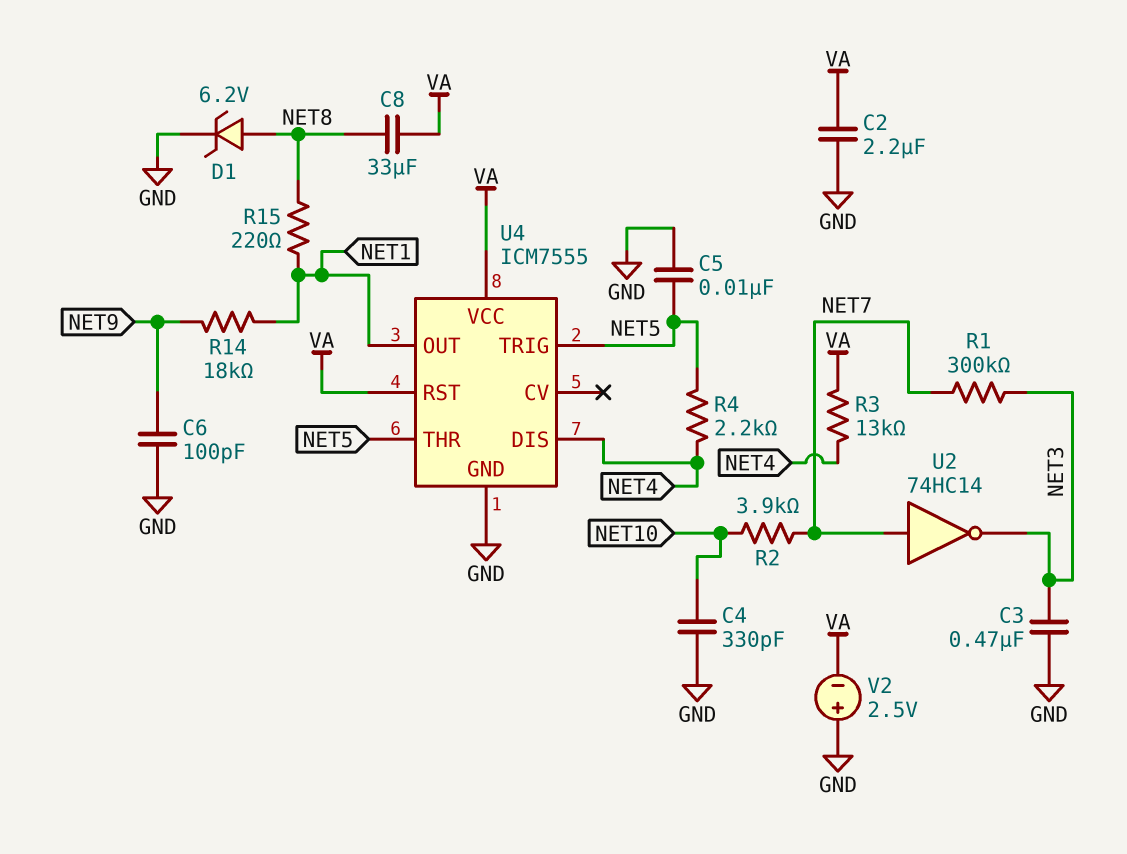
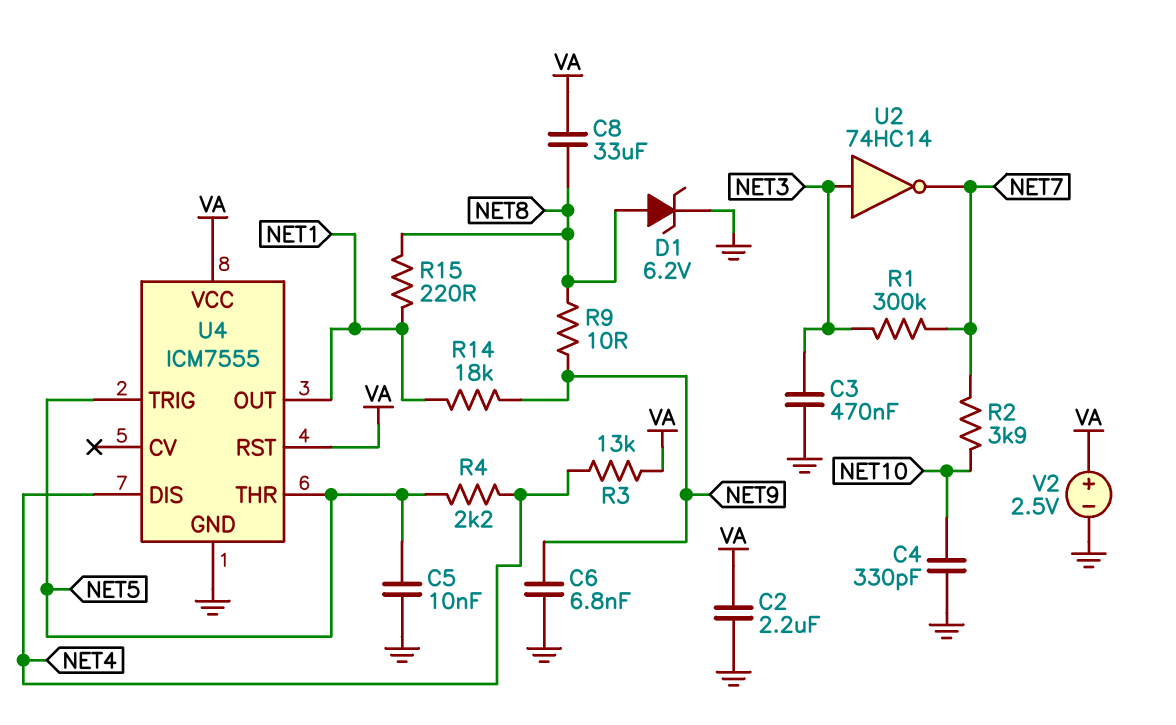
C6: 100pF (GND, NET9) -> 6.8nF (GND, NET9)
R9: none -> 10 (NET8, NET9)
U2: NOT 74HC14 (in NET7, out NET3) -> NOT 74HC14 (in NET3, out NET7)
V2: 2.5V (plus GND, minus VA) -> 2.5V (plus VA, minus GND)

